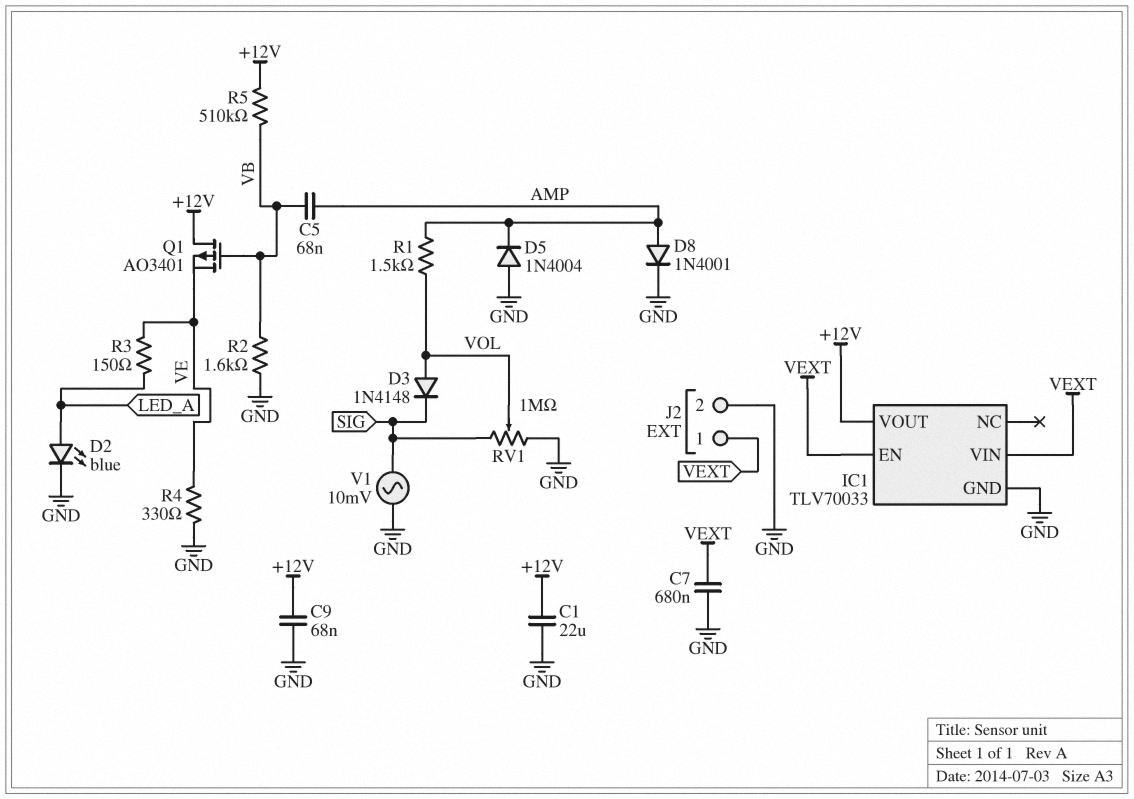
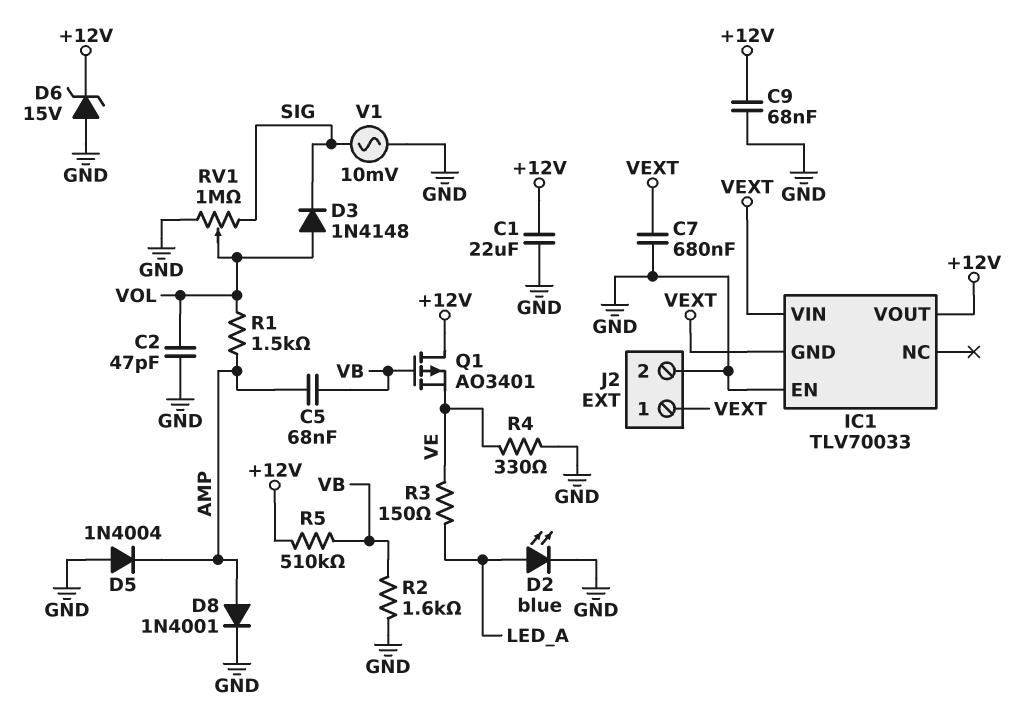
C2: none -> 47pF (GND, VOL)
D6: none -> zener 15V (A GND, K +12V)
IC1 pin EN: VEXT -> GND
IC1 pin GND: GND -> VEXT

